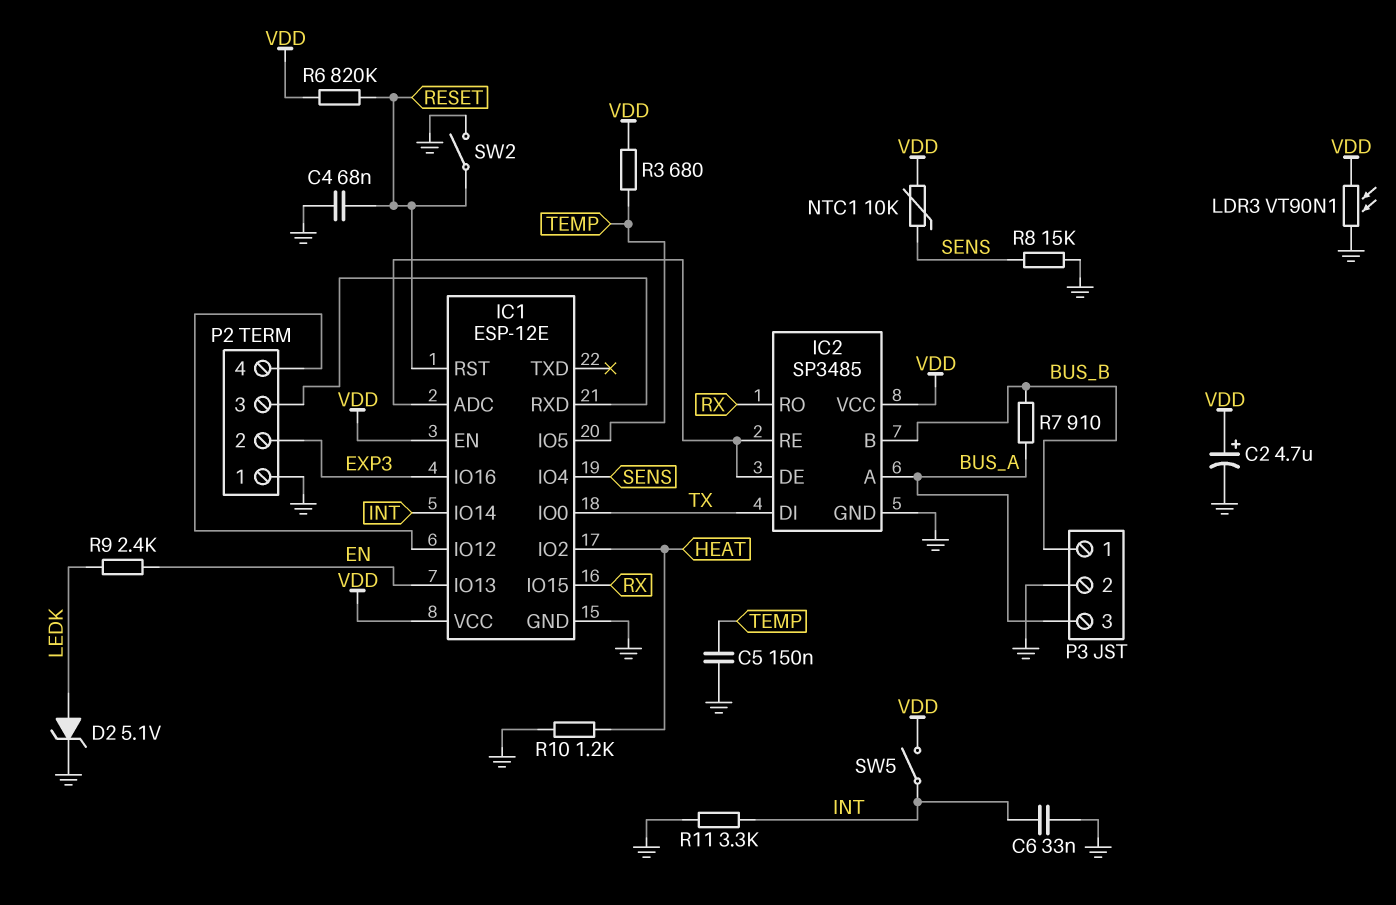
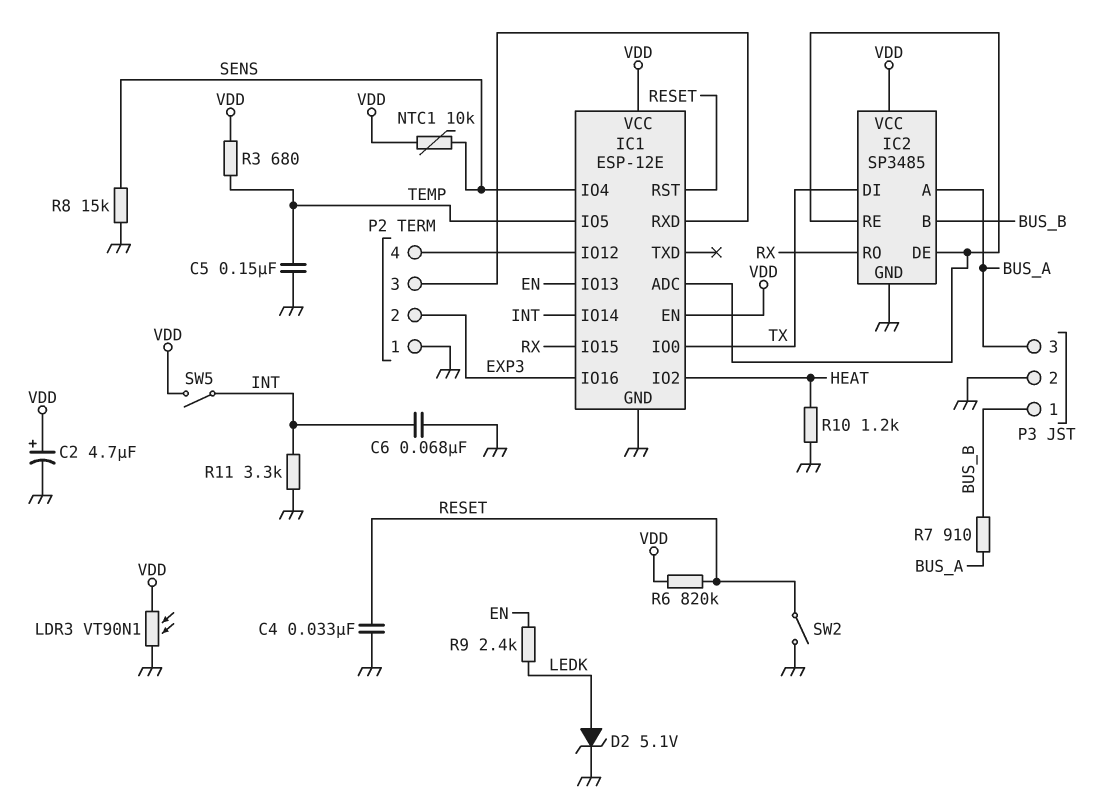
C4: 68nF (GND, RESET) -> 33nF (GND, RESET)
C6: 33nF (GND, INT) -> 68nF (GND, INT)

